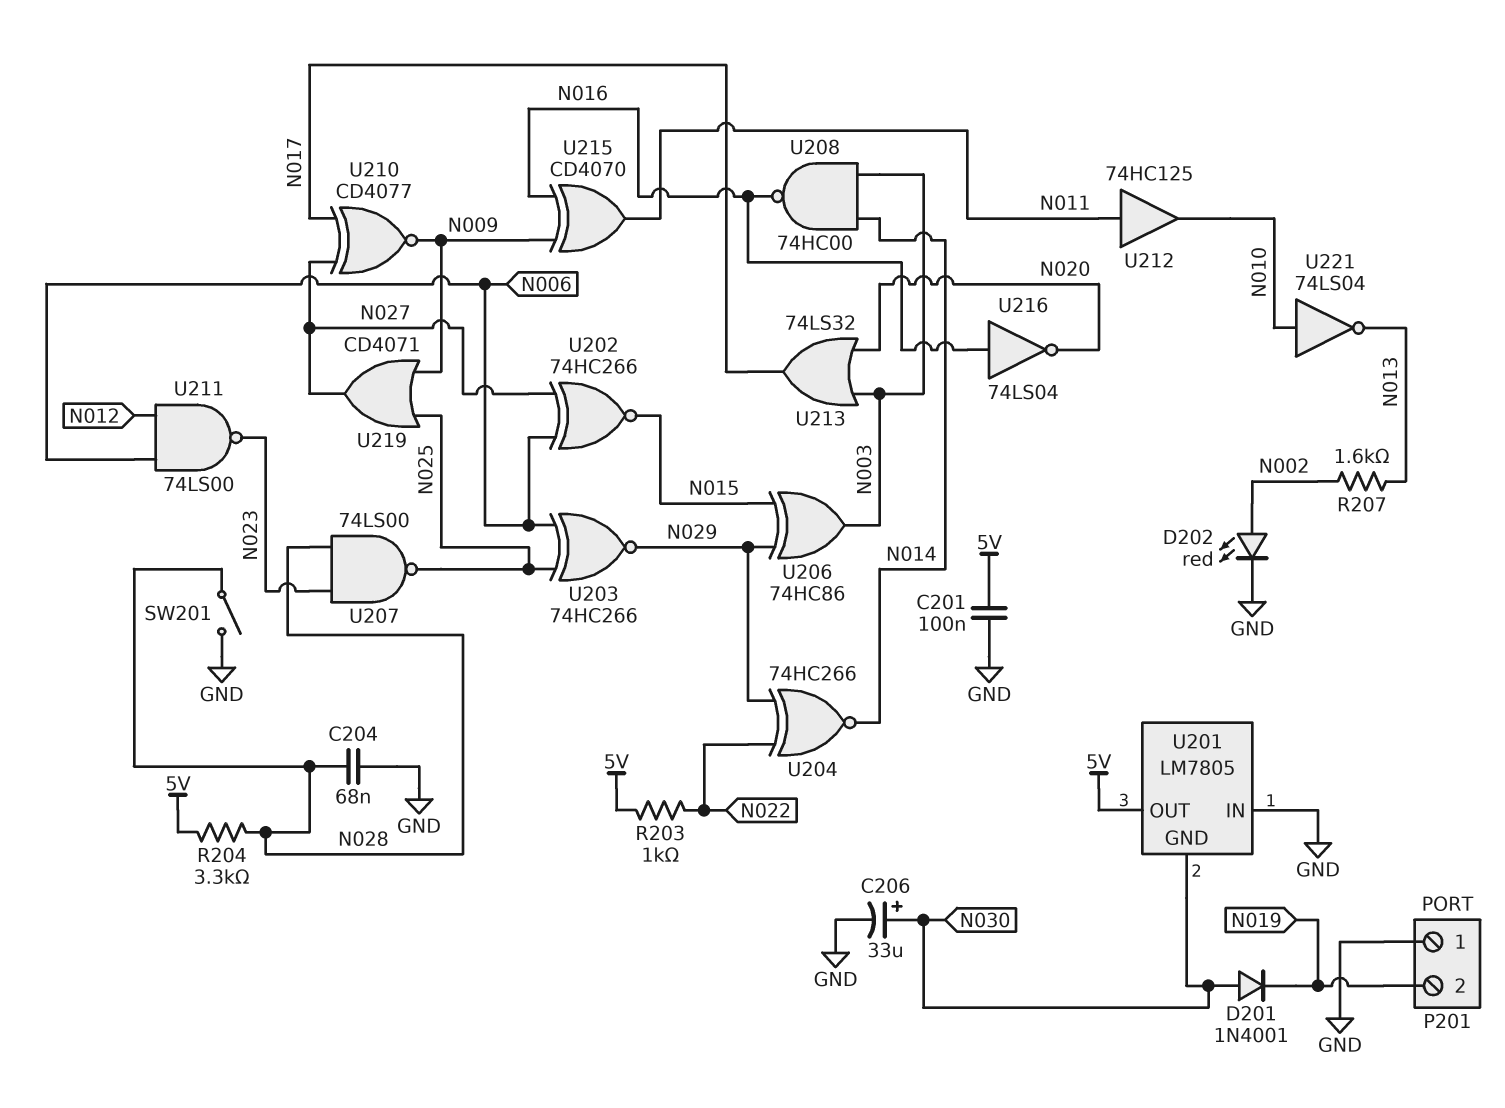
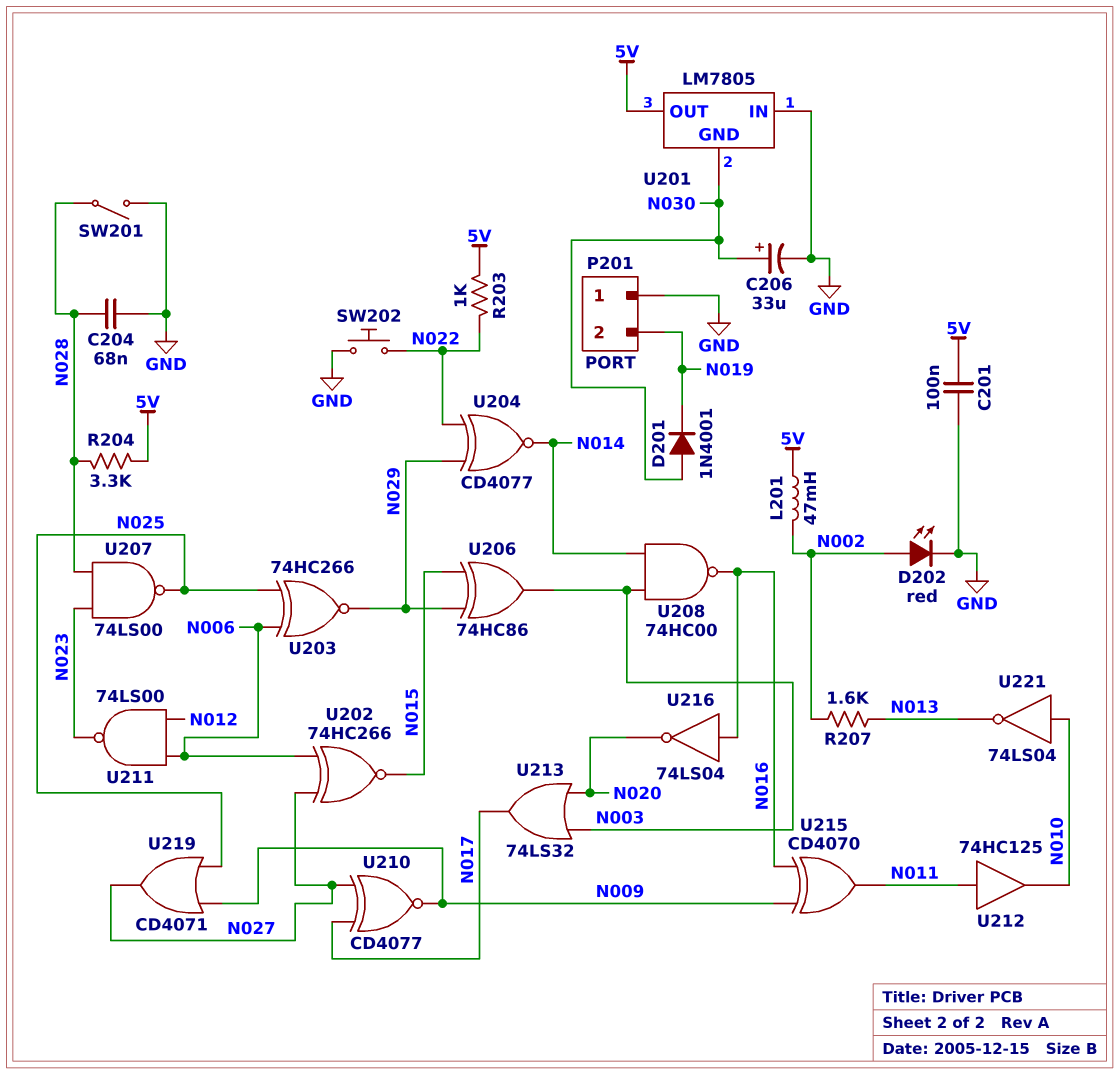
L201: none -> 47mH (5V, N002)
SW202: none -> button (GND, N022)
U204: XNOR 74HC266 (in N022, in N029, out N014) -> XNOR CD4077 (in N022, in N029, out N014)

